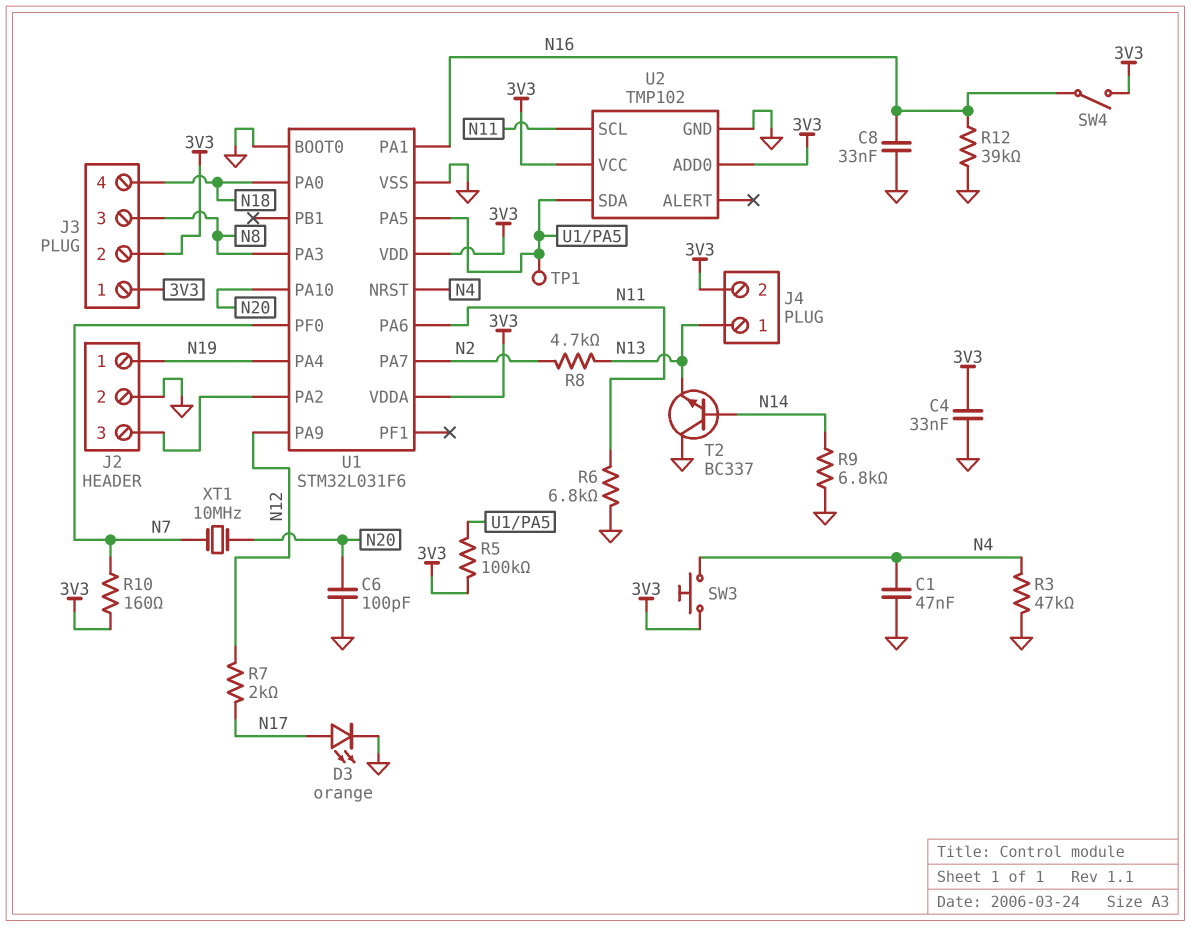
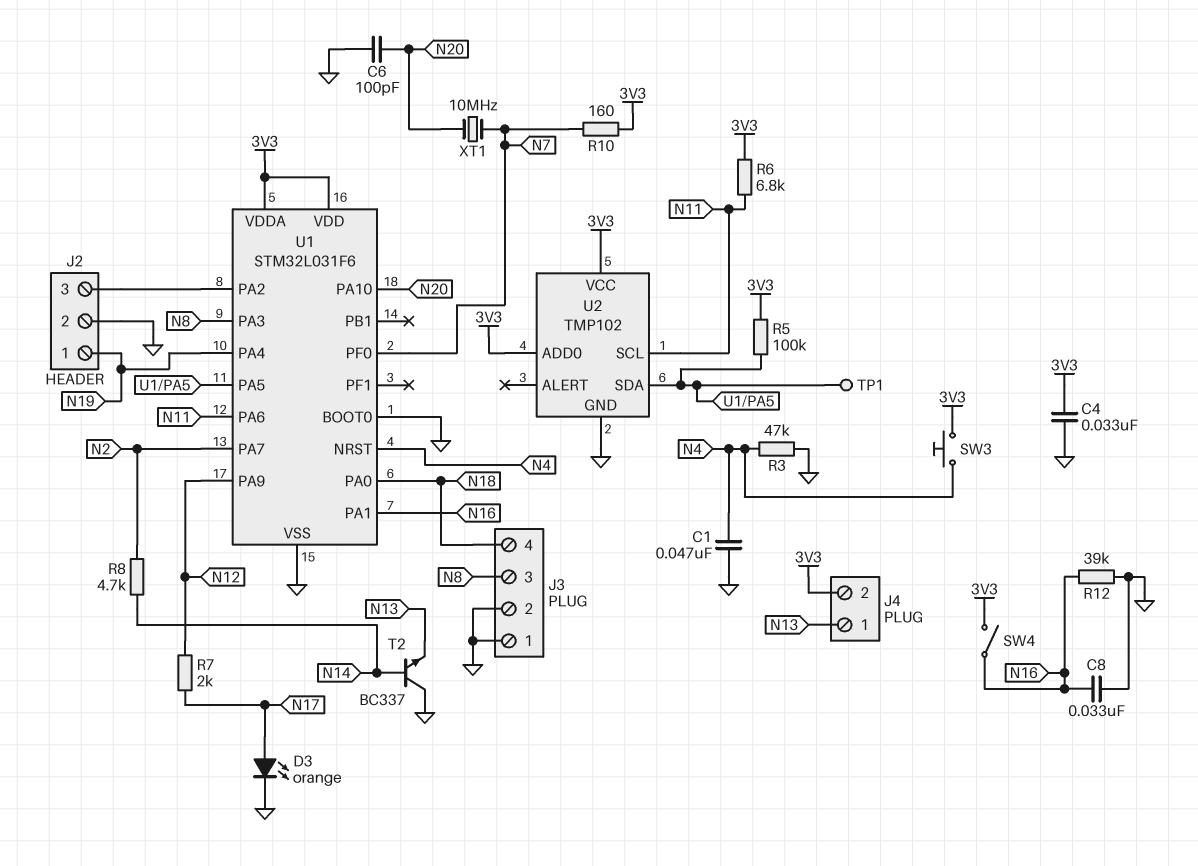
J3 pin 1: 3V3 -> GND
J3 pin 2: 3V3 -> GND
R6: 6.8k (GND, N11) -> 6.8k (3V3, N11)
R8: 4.7k (N2, N13) -> 4.7k (N2, N14)
R9: 6.8k (GND, N14) -> none

